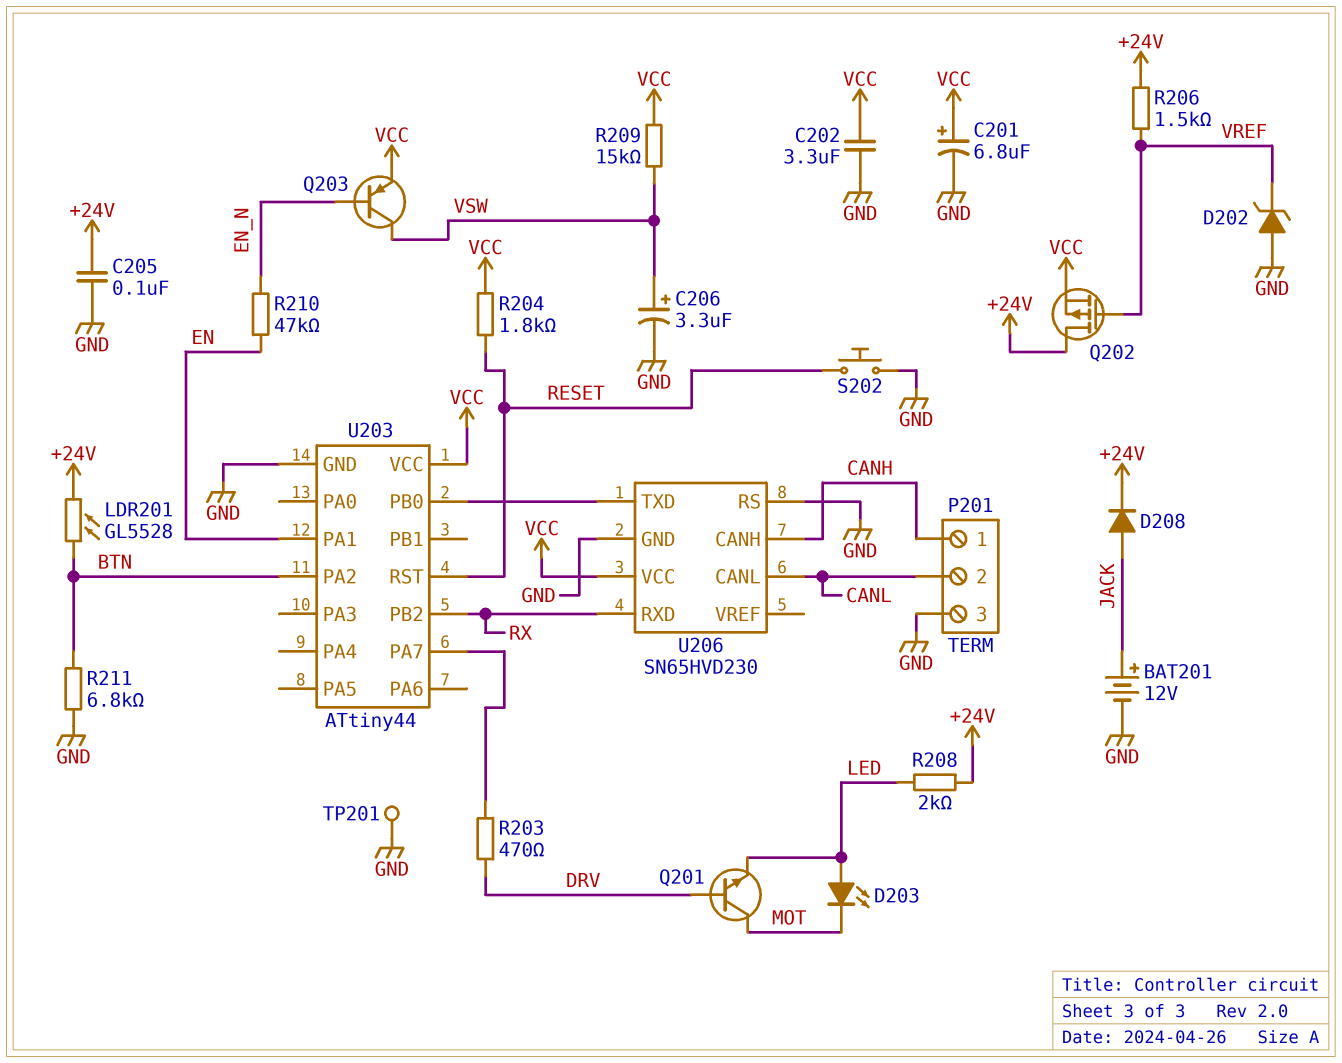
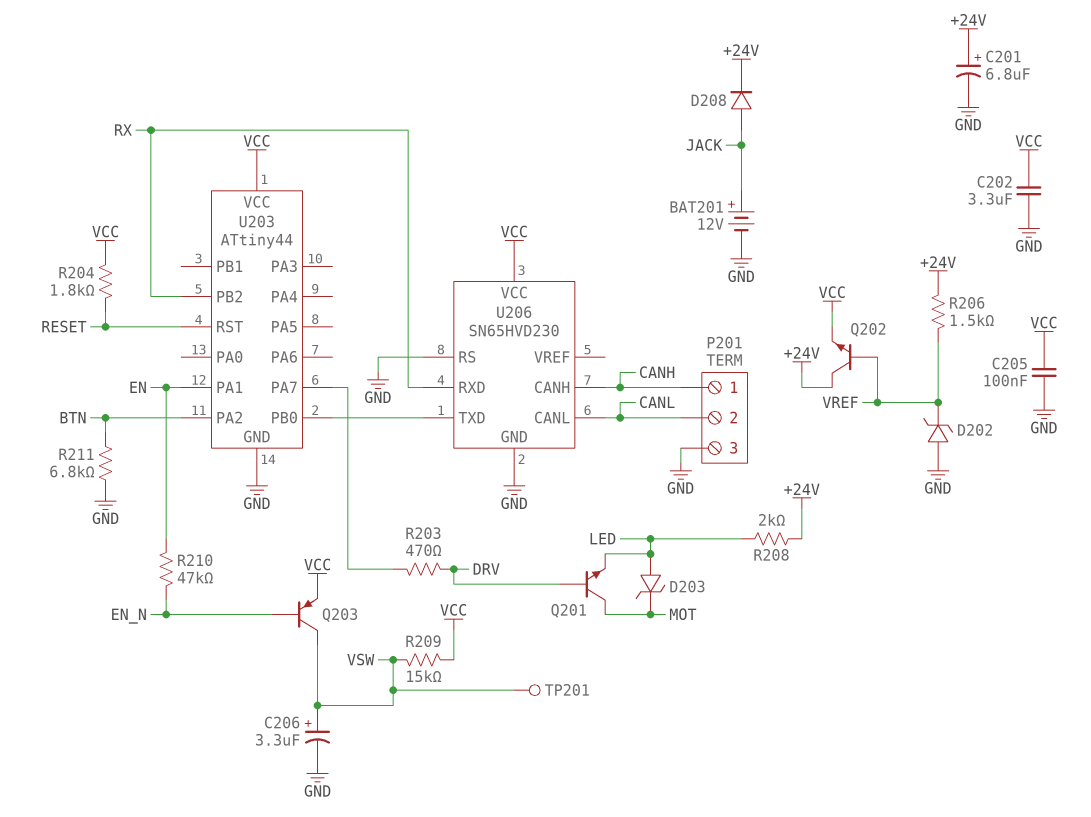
C201: 6.8uF (plus VCC, minus GND) -> 6.8uF (plus +24V, minus GND)
C205: 100nF (+24V, GND) -> 100nF (GND, VCC)
D203: LED (A LED, K MOT) -> zener (A LED, K MOT)
LDR201: GL5528 (+24V, BTN) -> none
Q202: PMOS (G VREF, D +24V, S VCC) -> NPN (B VREF, C +24V, E VCC)
S202: button (GND, RESET) -> none
TP201: test point (GND) -> test point (VSW)

